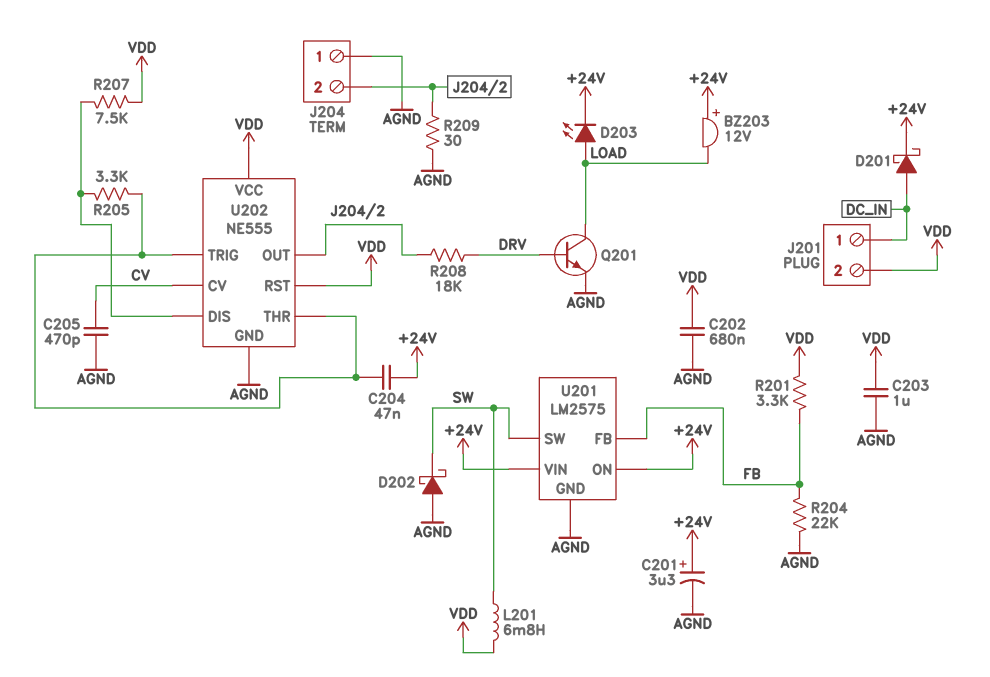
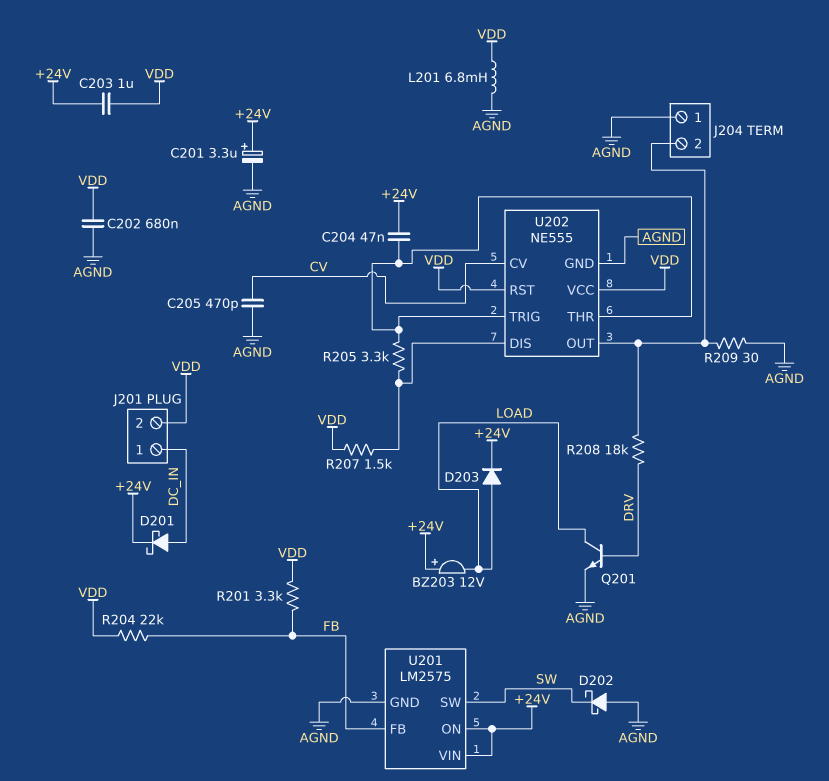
C203: 1uF (AGND, VDD) -> 1uF (+24V, VDD)
D203: LED (A LOAD, K +24V) -> diode (A LOAD, K +24V)
L201: 6.8mH (SW, VDD) -> 6.8mH (AGND, VDD)
R204: 22k (AGND, FB) -> 22k (FB, VDD)
R207: 7.5k (U202/DIS, VDD) -> 1.5k (U202/DIS, VDD)

